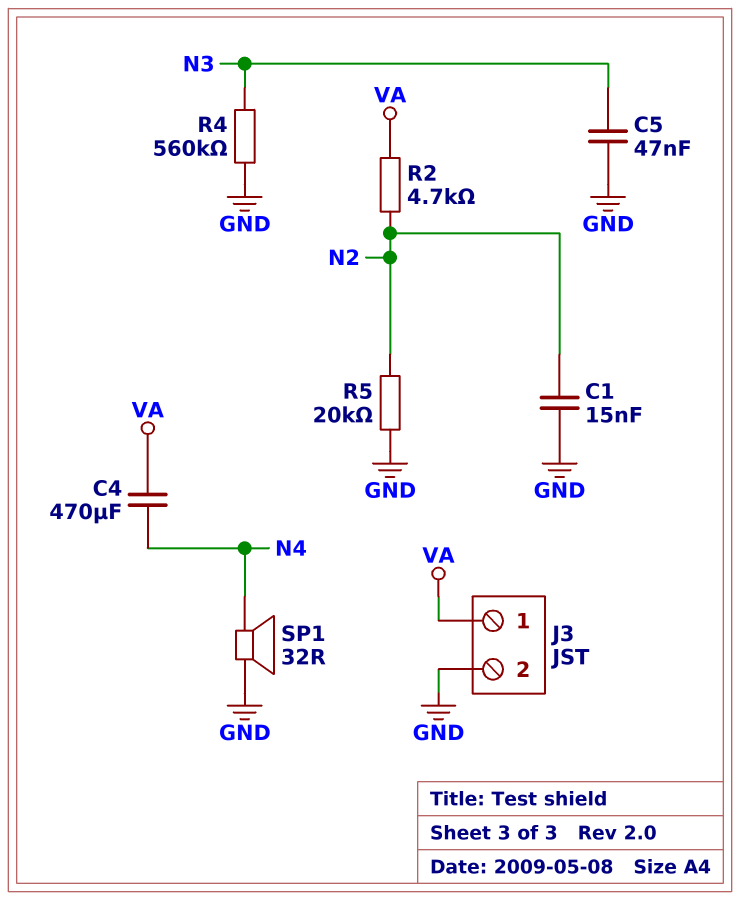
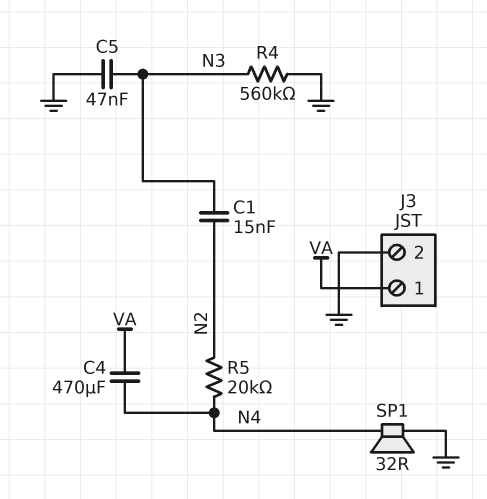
C1: 15nF (GND, N2) -> 15nF (N2, N3)
R2: 4.7k (N2, VA) -> none
R5: 20k (GND, N2) -> 20k (N2, N4)

